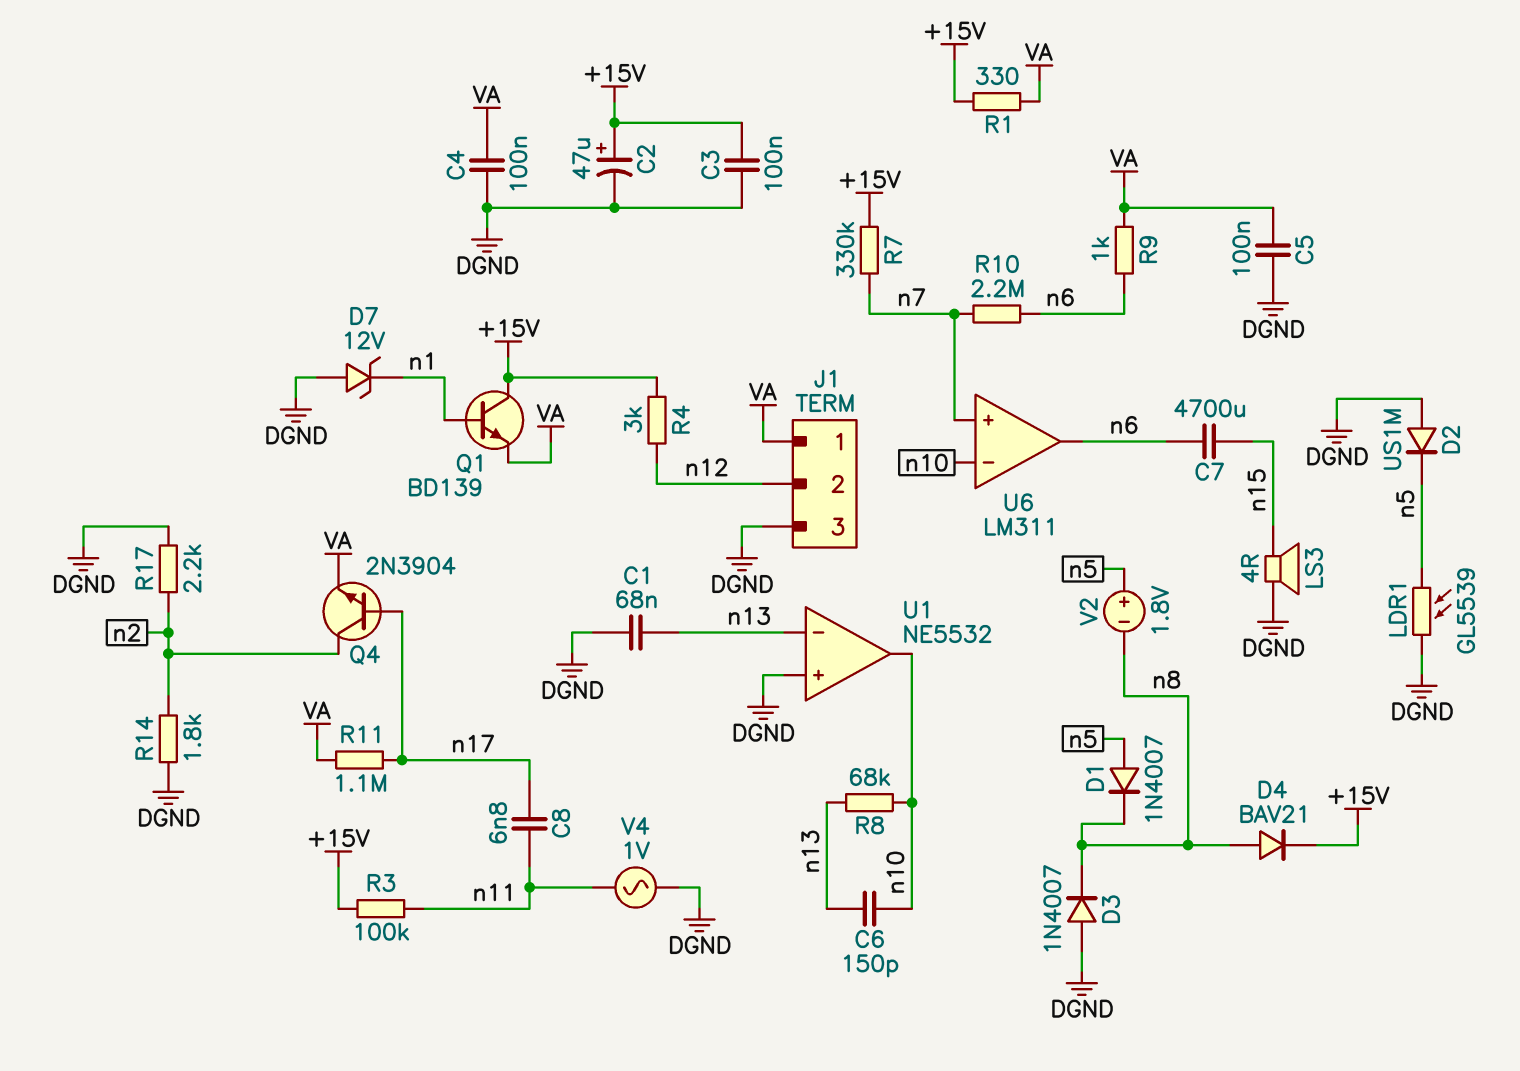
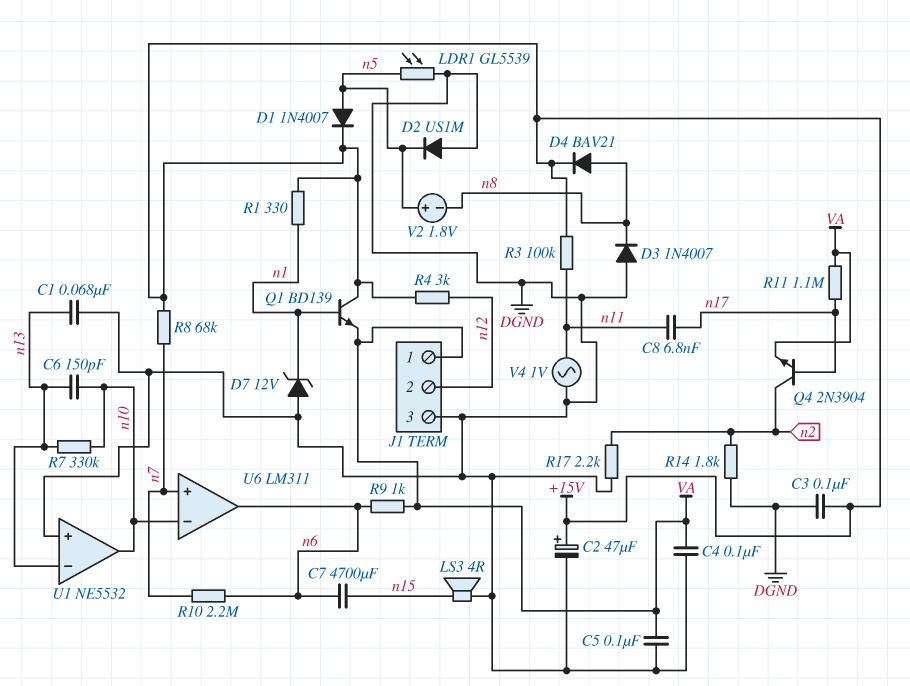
D1: diode 1N4007 (A n5, K n8) -> diode 1N4007 (A n5, K +15V)
R1: 330 (+15V, VA) -> 330 (+15V, n1)
R7: 330k (+15V, n7) -> 330k (n10, n13)
R8: 68k (n10, n13) -> 68k (+15V, n7)

